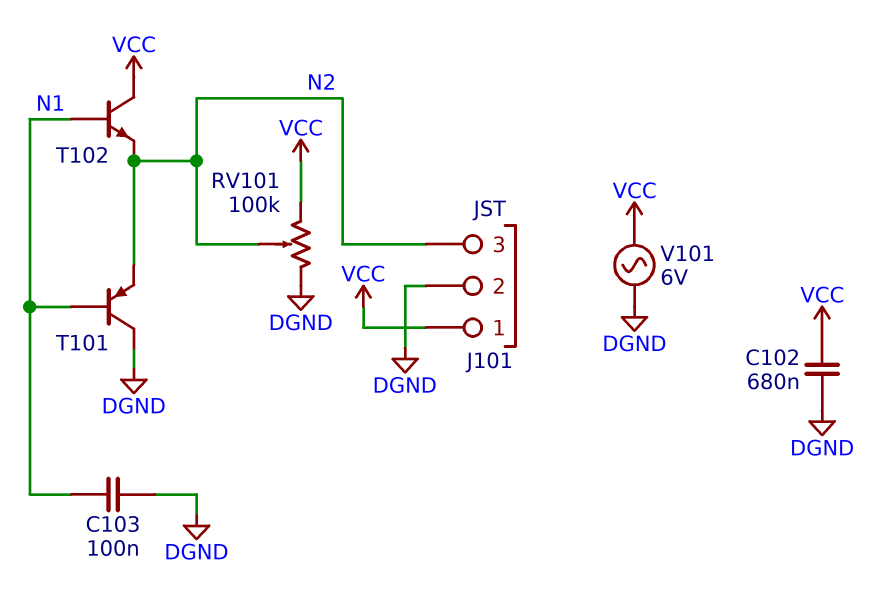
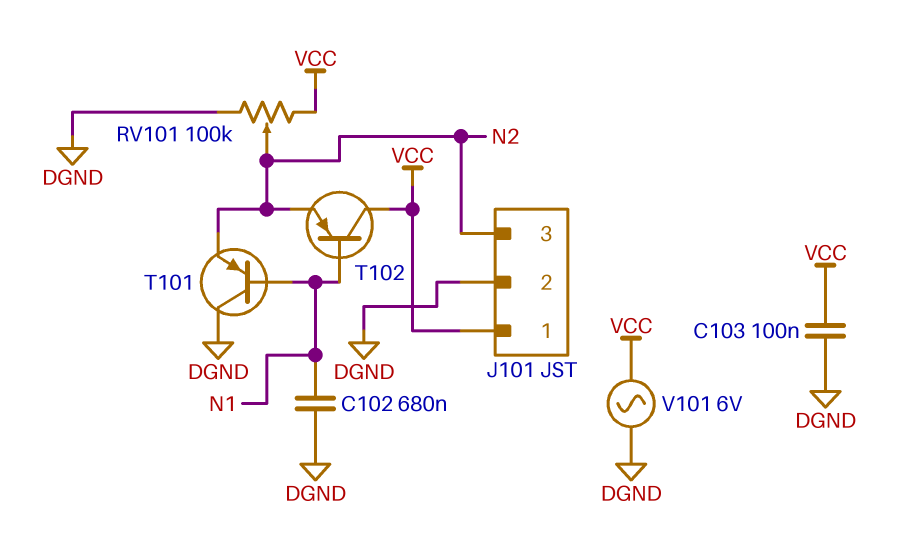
C102: 680nF (DGND, VCC) -> 680nF (DGND, N1)
C103: 100nF (DGND, N1) -> 100nF (DGND, VCC)
T102: NPN (B N1, C VCC, E N2) -> PNP (B N1, C VCC, E N2)

